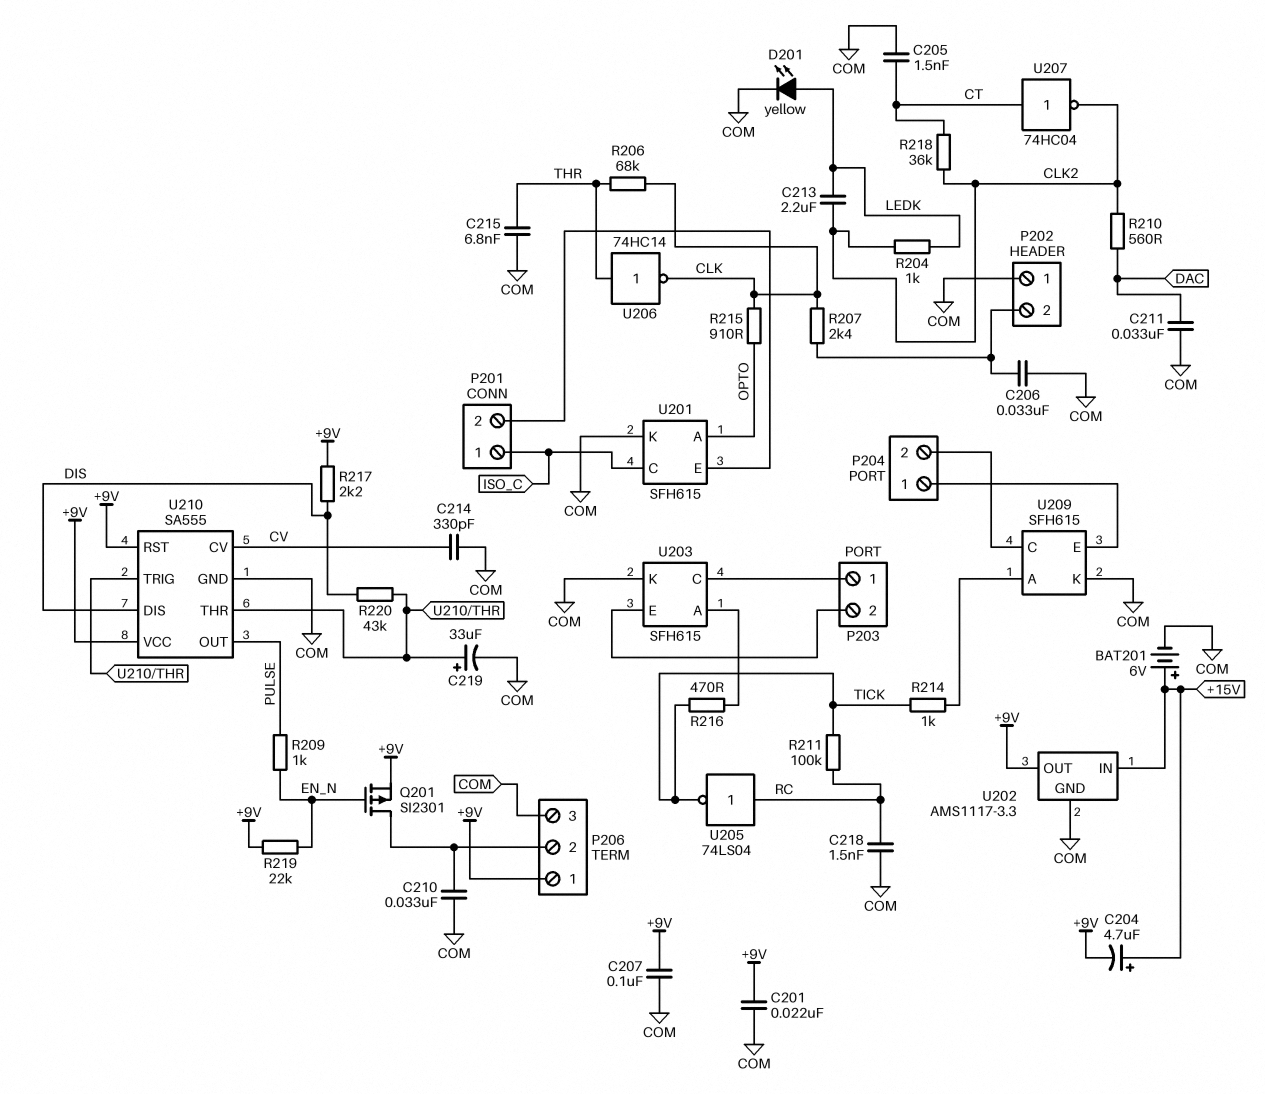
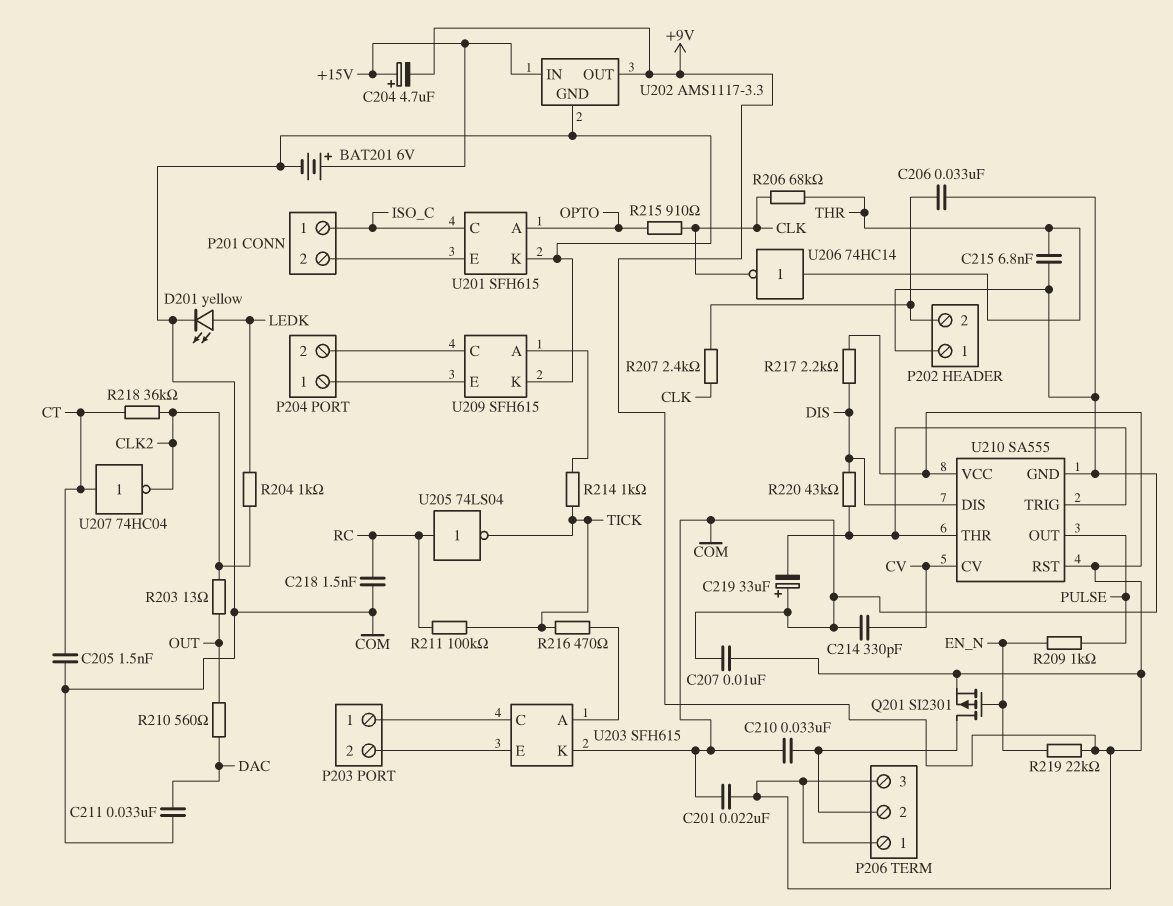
C207: 100nF (+9V, COM) -> 10nF (+9V, COM)
C213: 2.2uF (CLK2, LEDK) -> none
C219: 33uF (plus U210/THR, minus COM) -> 33uF (plus COM, minus U210/THR)
P206 pin 3: COM -> +9V
R203: none -> 13 (CLK2, OUT)
R210: 560 (CLK2, DAC) -> 560 (DAC, OUT)

